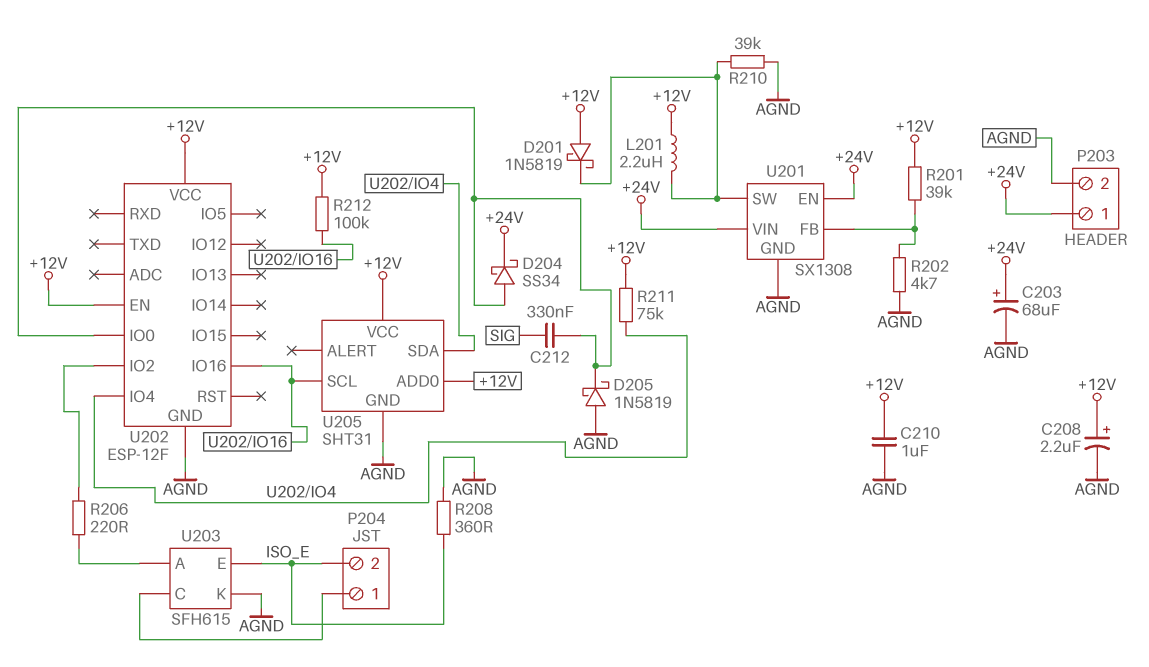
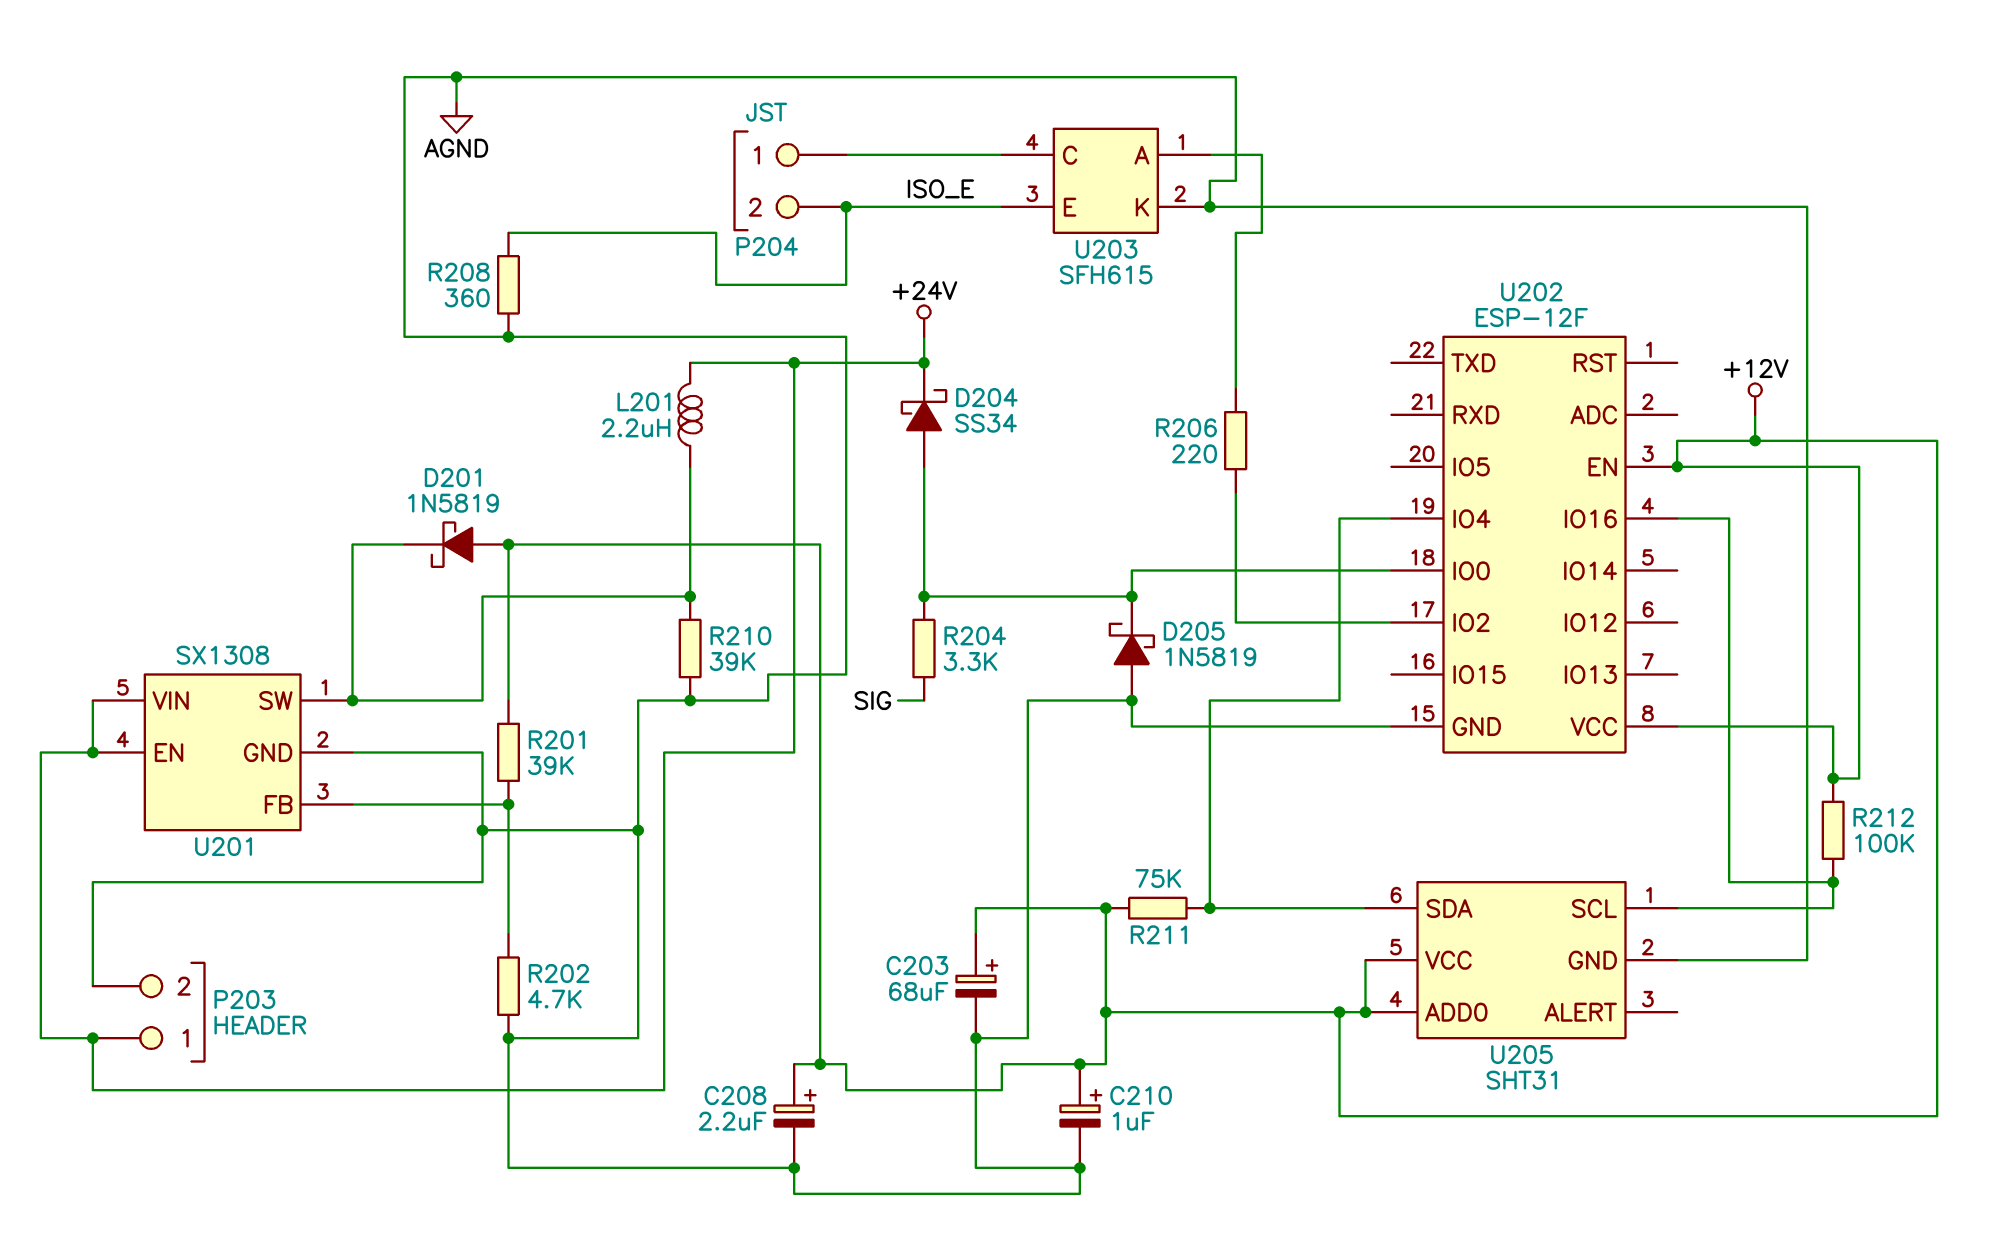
C203: 68uF (plus +24V, minus AGND) -> 68uF (plus +12V, minus AGND)
C210: 1uF (+12V, AGND) -> 1uF (plus +12V, minus AGND)
C212: 330nF (SIG, U202/IO0) -> none
L201: 2.2uH (+12V, U201/SW) -> 2.2uH (+24V, U201/SW)
R204: none -> 3.3k (SIG, U202/IO0)

